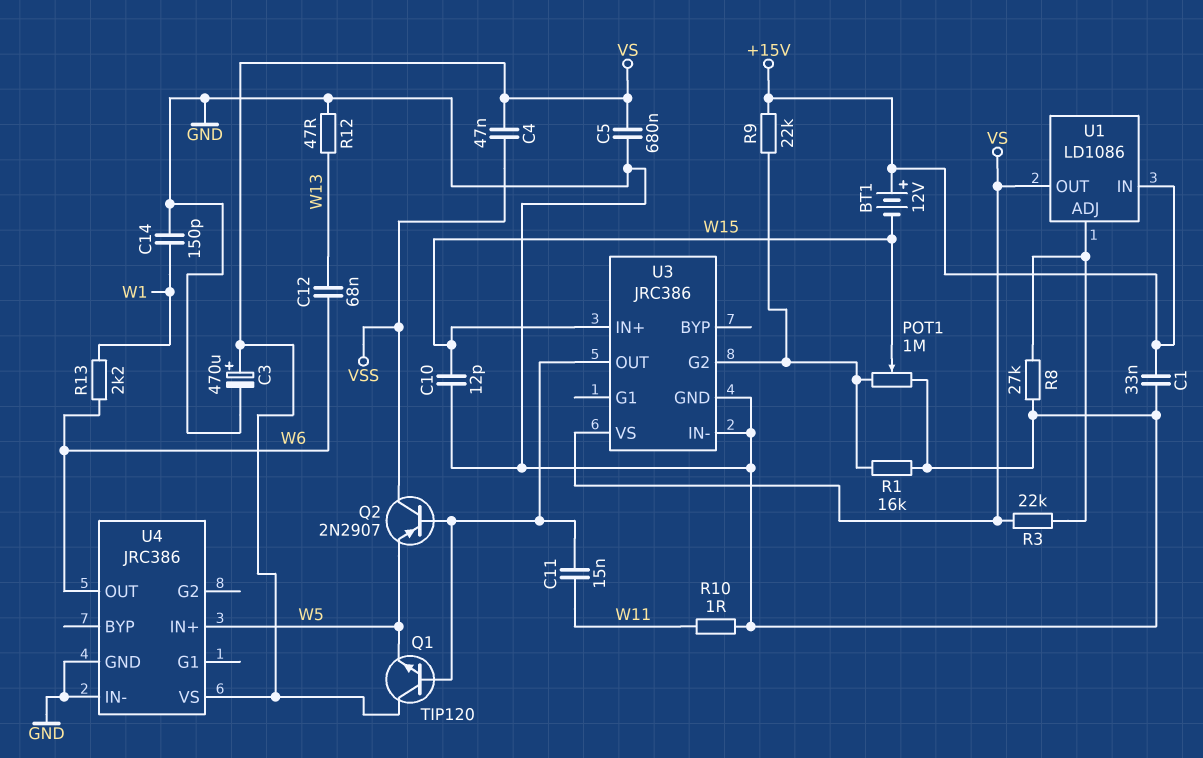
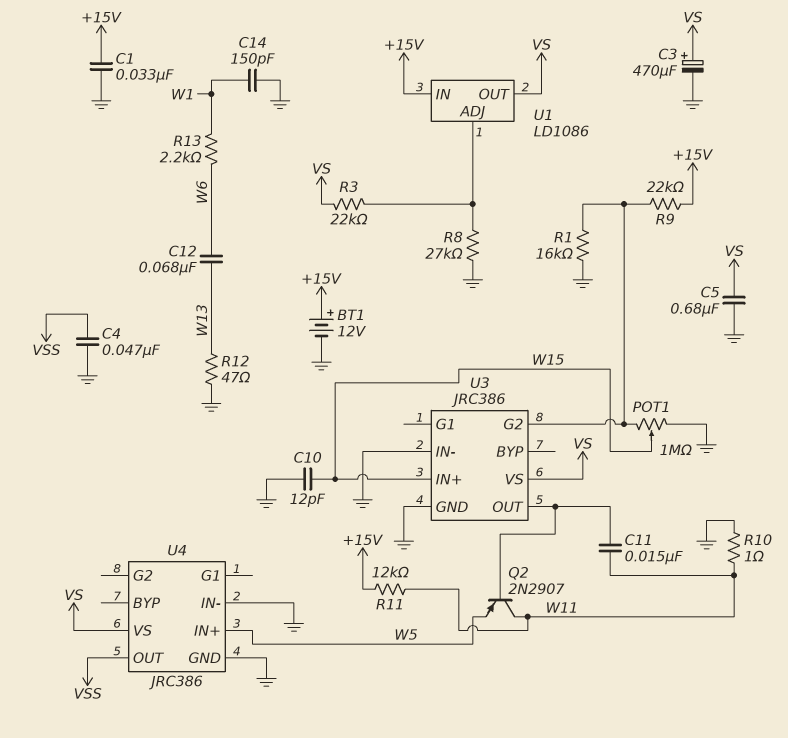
BT1: 12V (plus +15V, minus W15) -> 12V (plus +15V, minus GND)
C4: 47nF (VS, VSS) -> 47nF (GND, VSS)
Q1: NPN TIP120 (B U3/OUT, C VS, E W5) -> none
Q2: PNP 2N2907 (B U3/OUT, C VSS, E W5) -> PNP 2N2907 (B U3/OUT, C W11, E W5)
R11: none -> 12k (+15V, W11)
U4 pin OUT: W6 -> VSS

